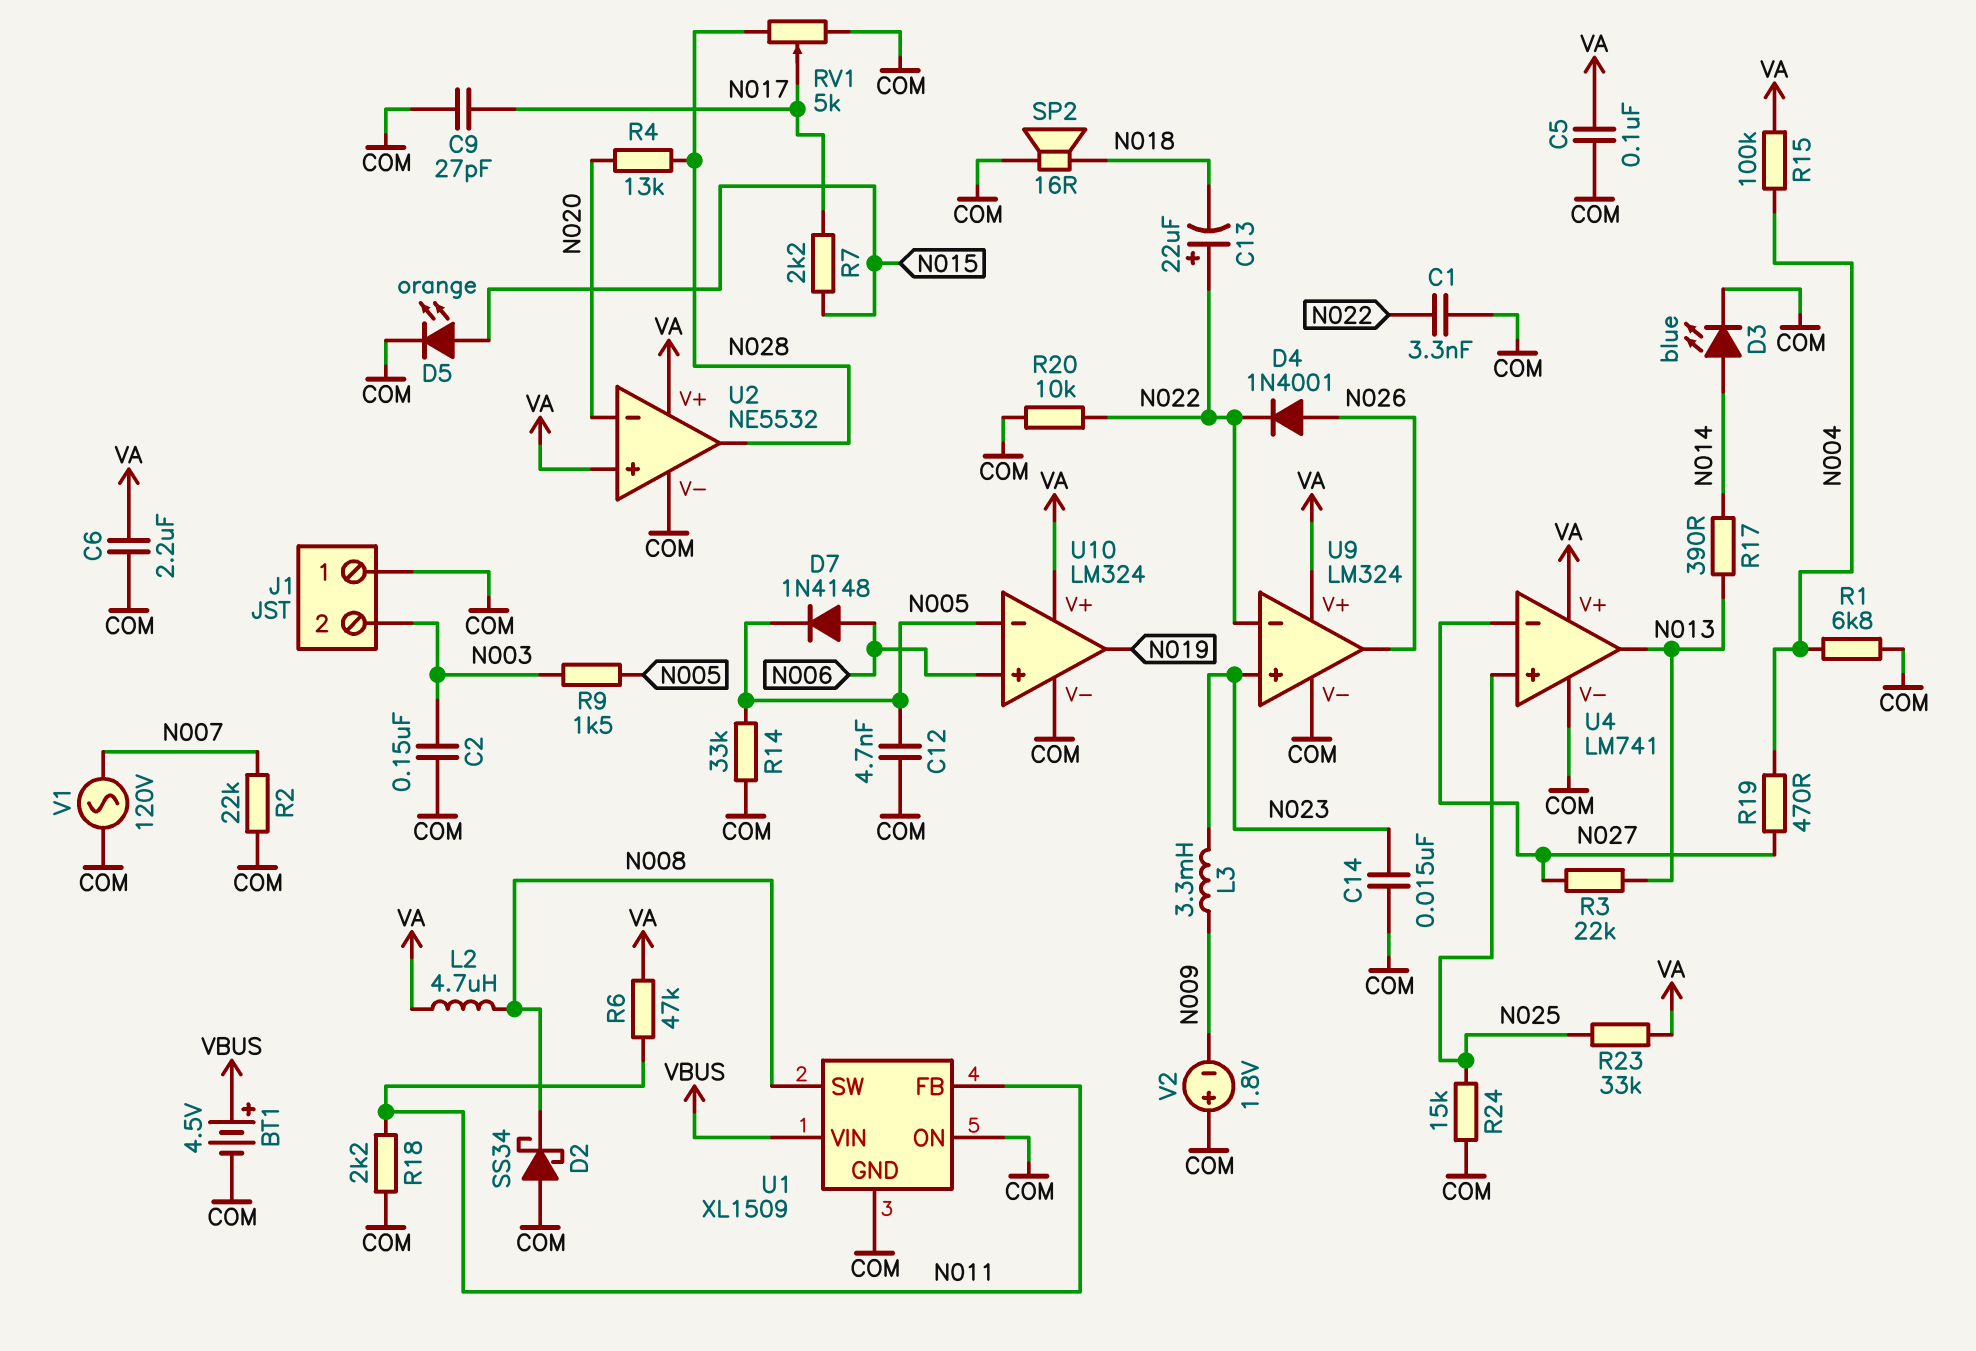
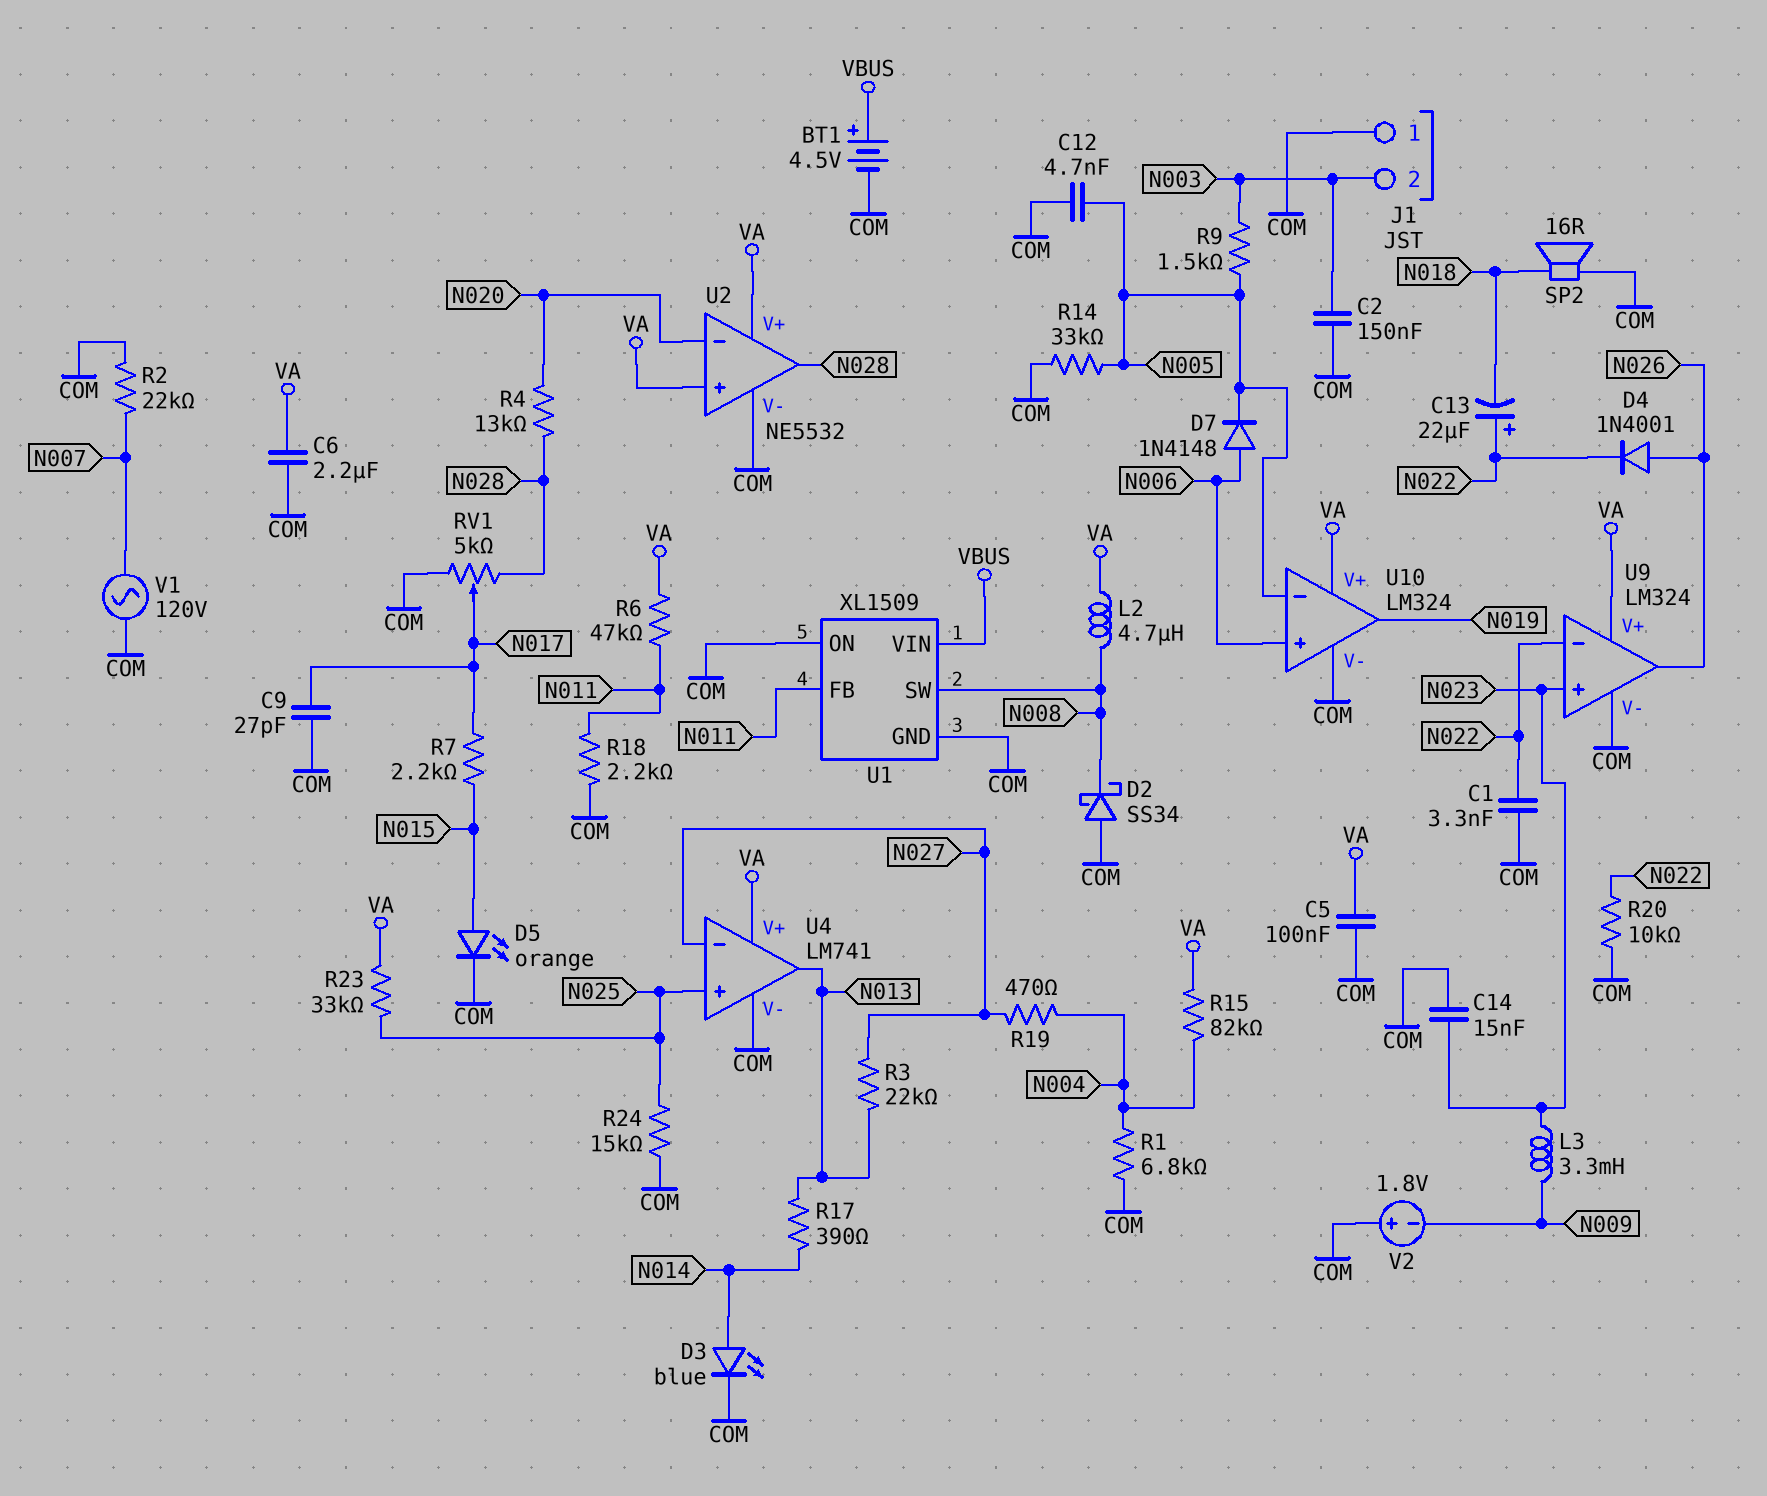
R15: 100k (N004, VA) -> 82k (N004, VA)

